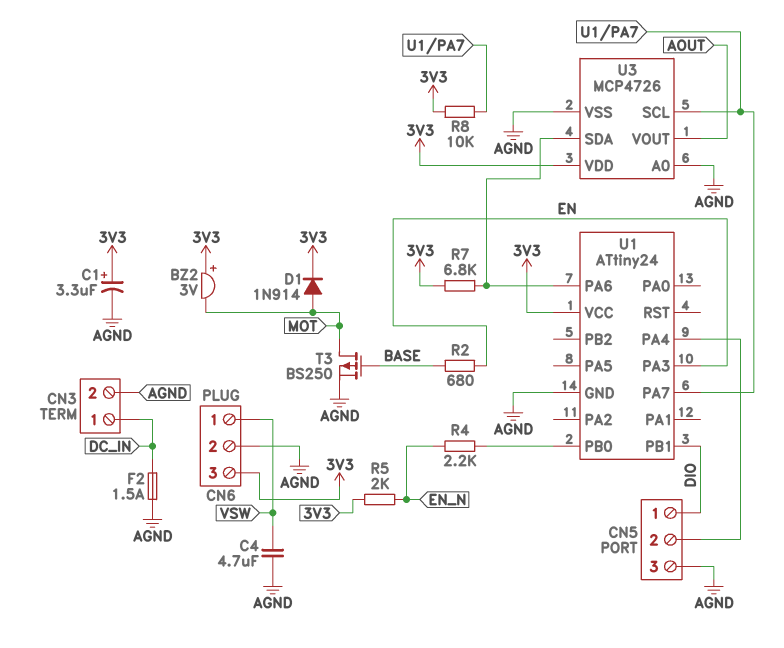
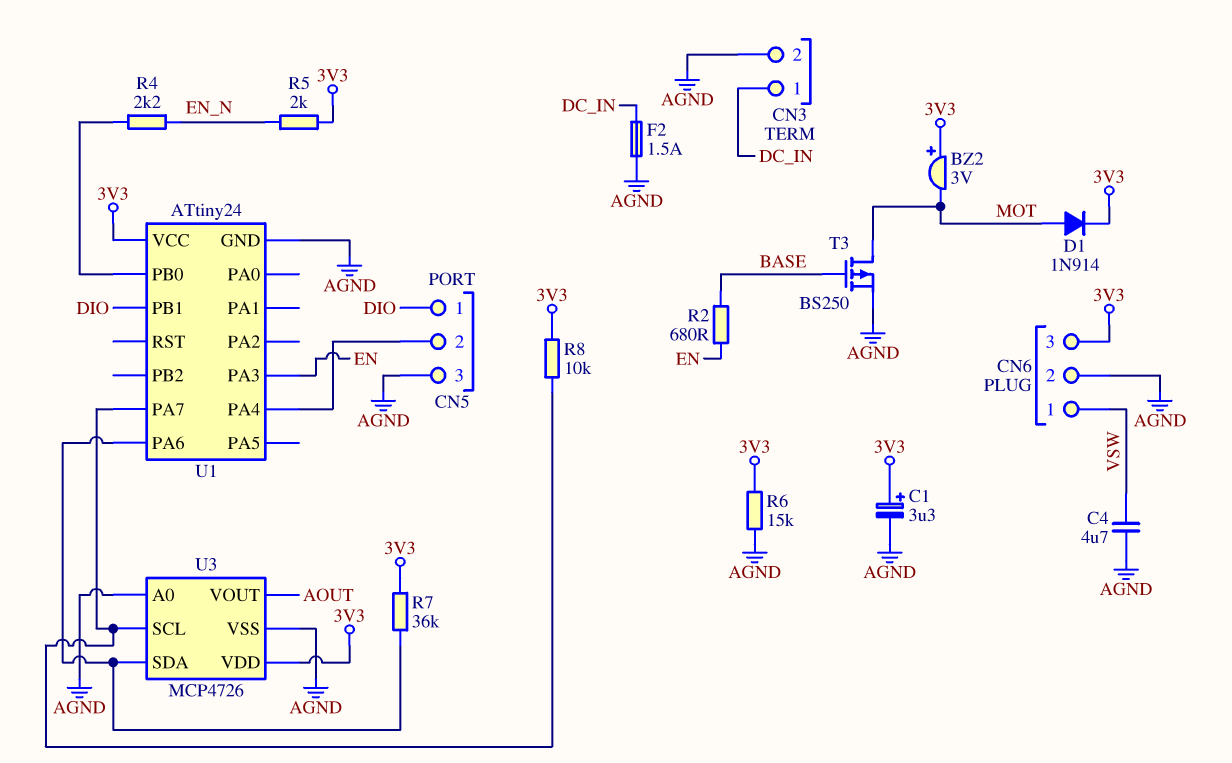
R6: none -> 15k (3V3, AGND)
R7: 6.8k (3V3, U1/PA6) -> 36k (3V3, U1/PA6)

